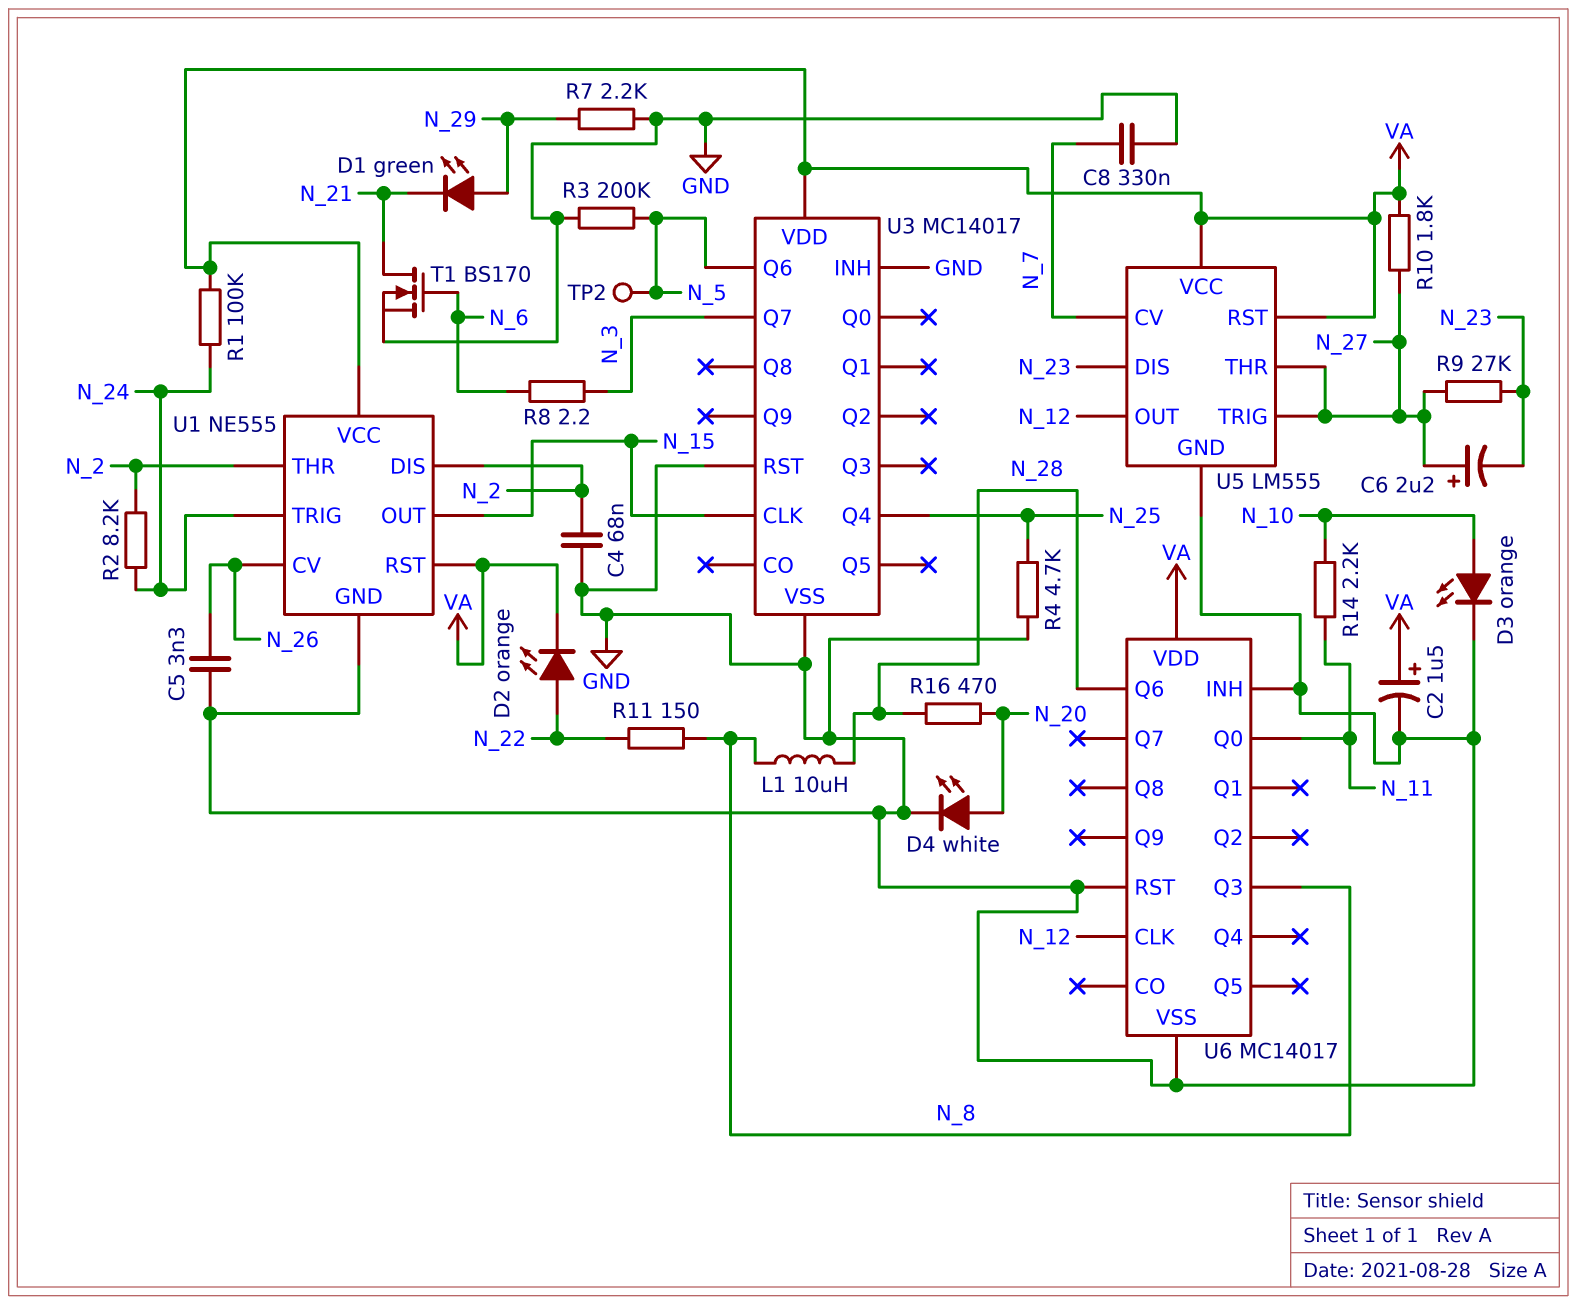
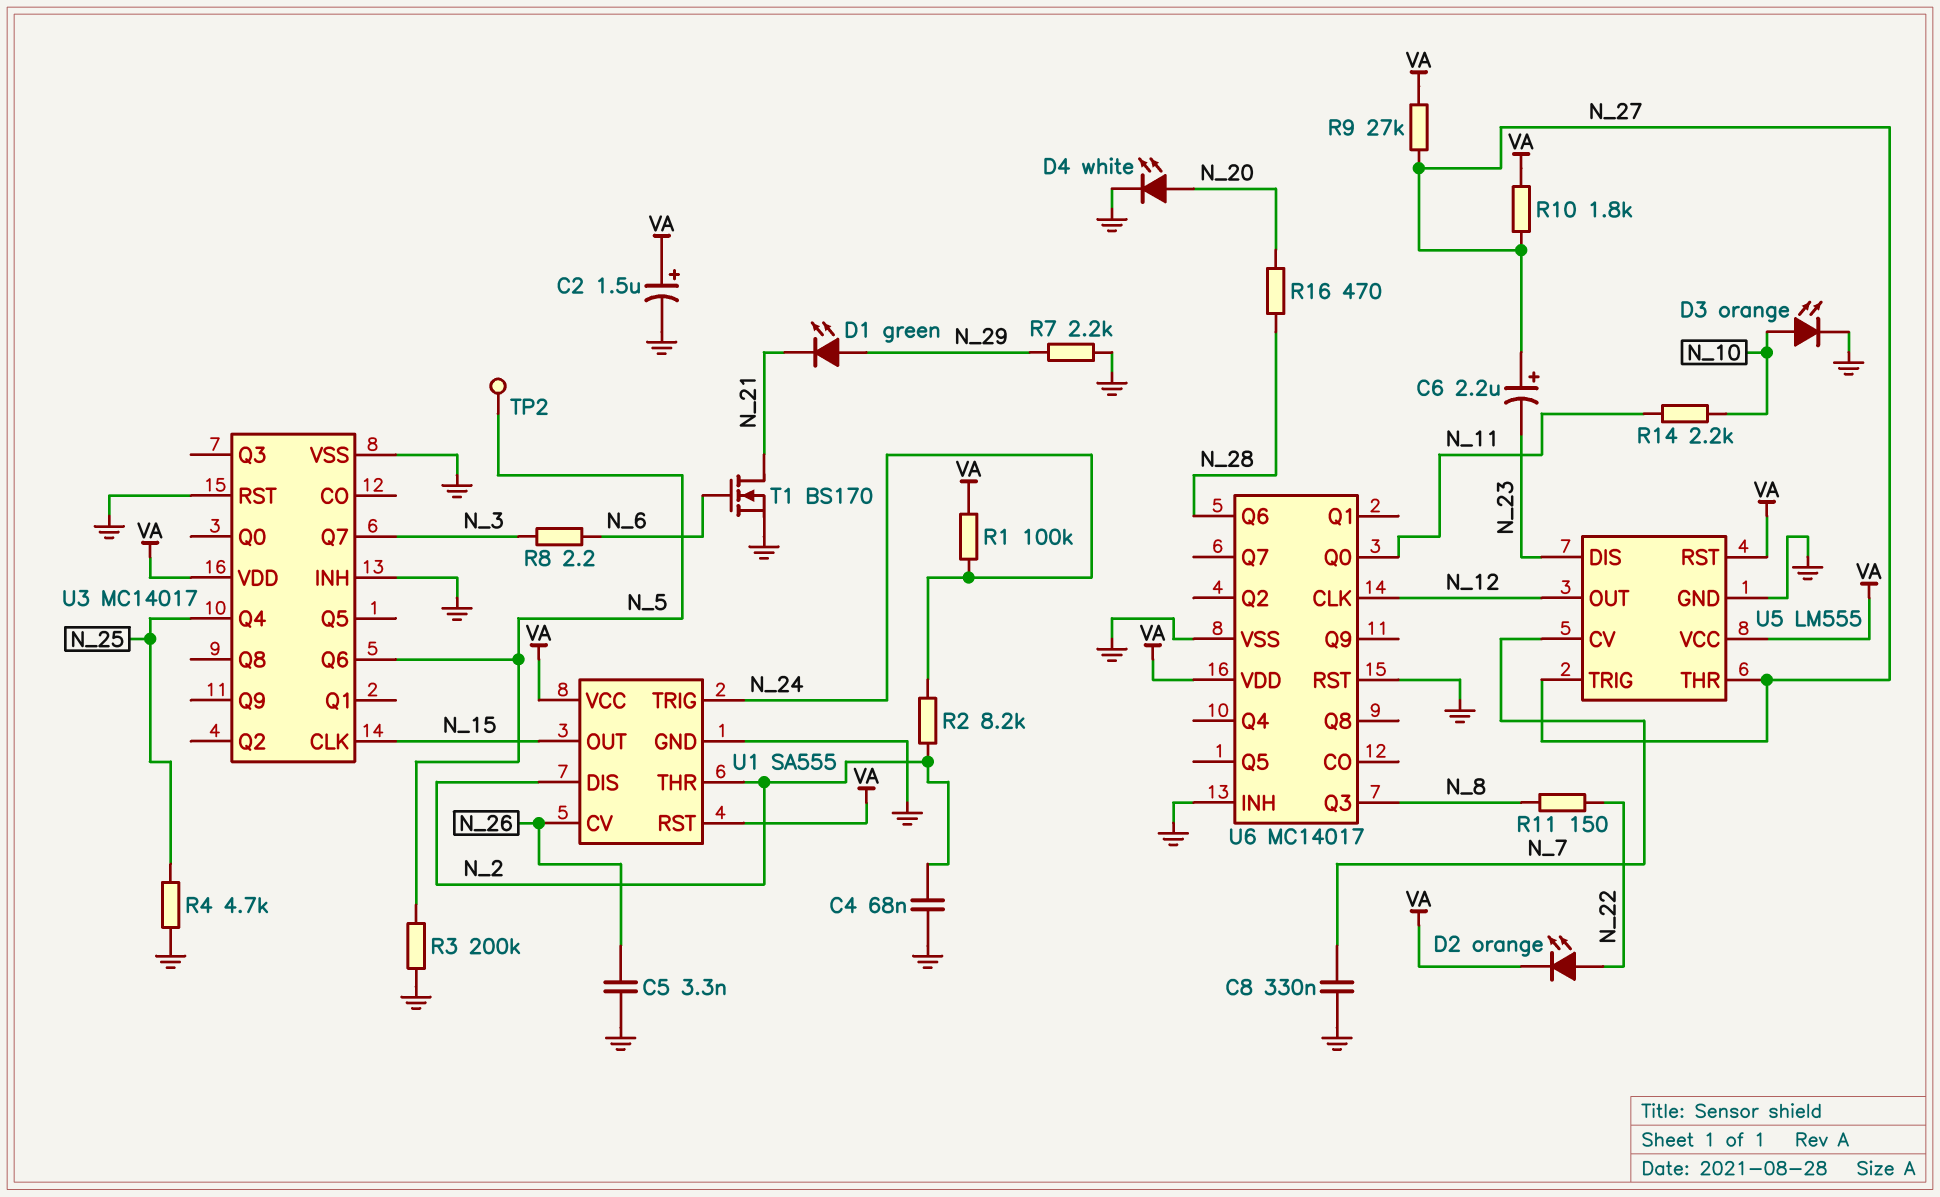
L1: 10uH (N_8, N_28) -> none
R9: 27k (N_23, N_27) -> 27k (N_27, VA)
U1: NE555 -> SA555

